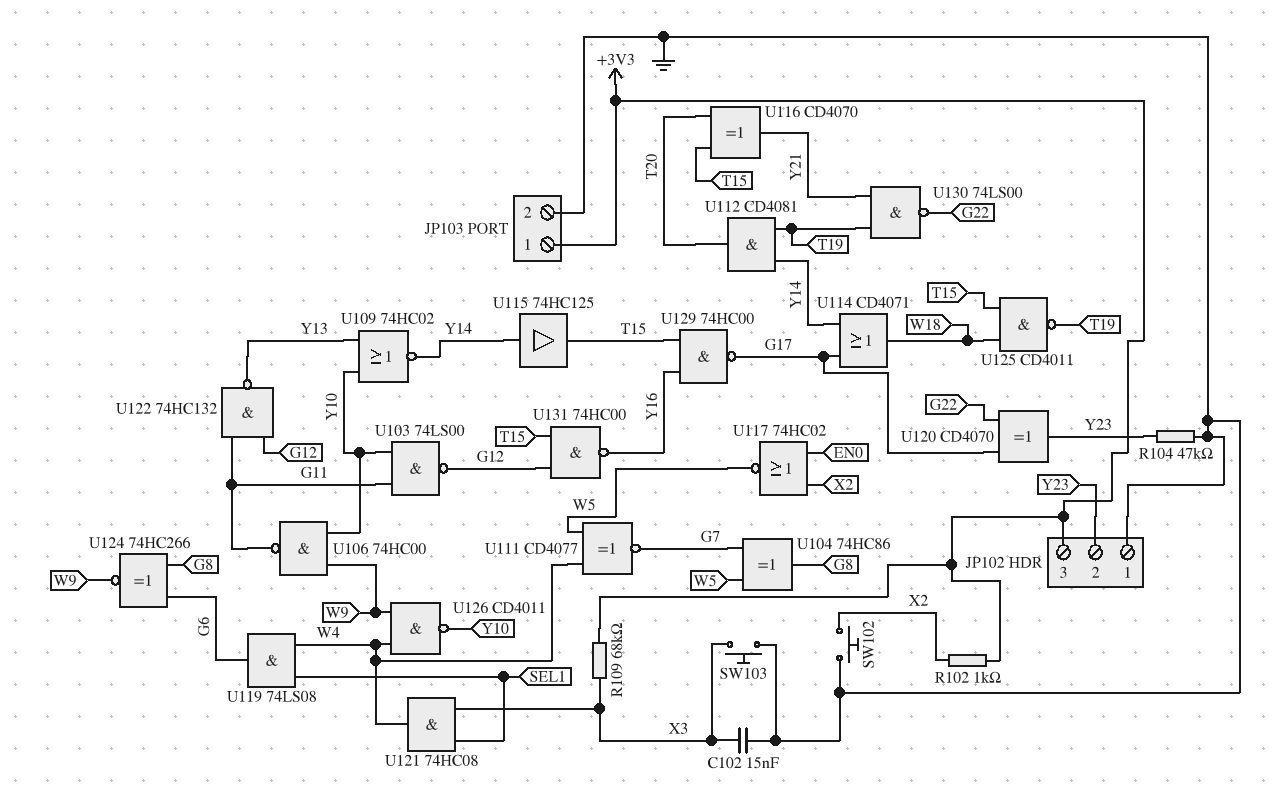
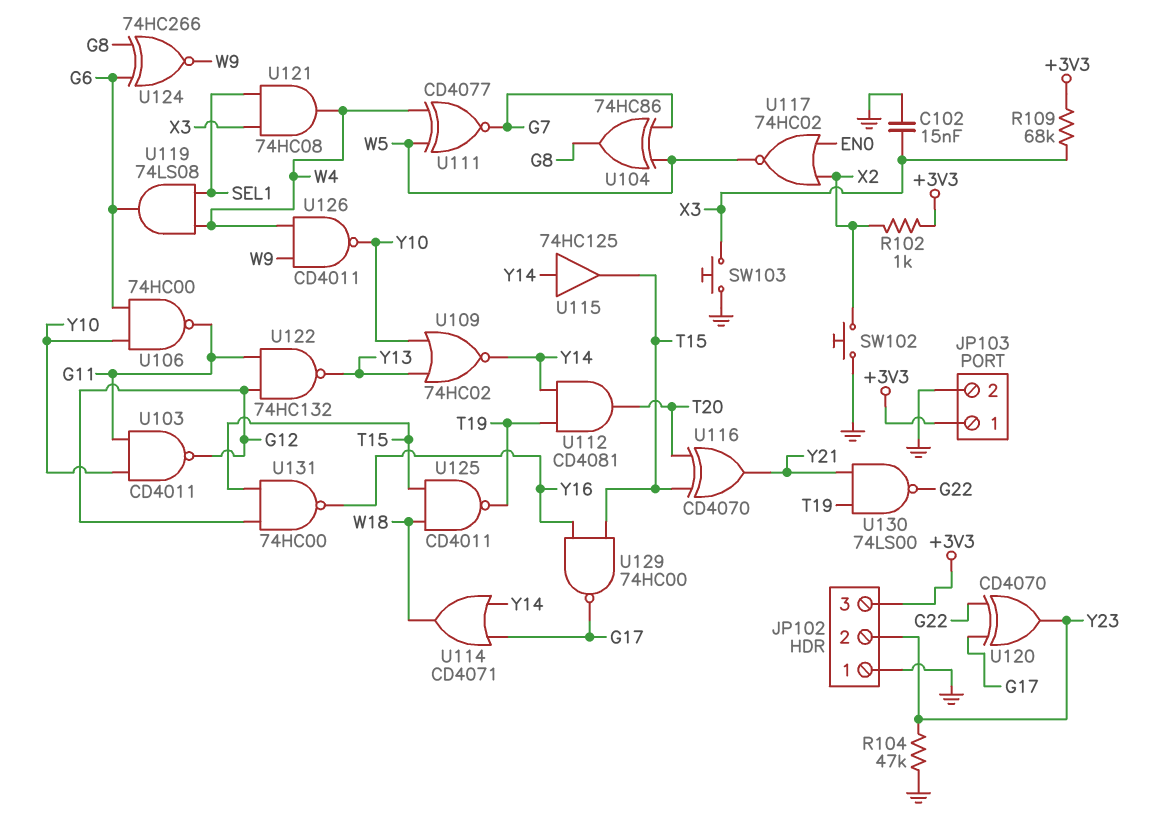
U103: NAND 74LS00 (in G11, in Y10, out G12) -> NAND CD4011 (in G11, in Y10, out G12)
U106: NAND 74HC00 (in W9, in Y10, out G11) -> NAND 74HC00 (in G6, in Y10, out G11)

